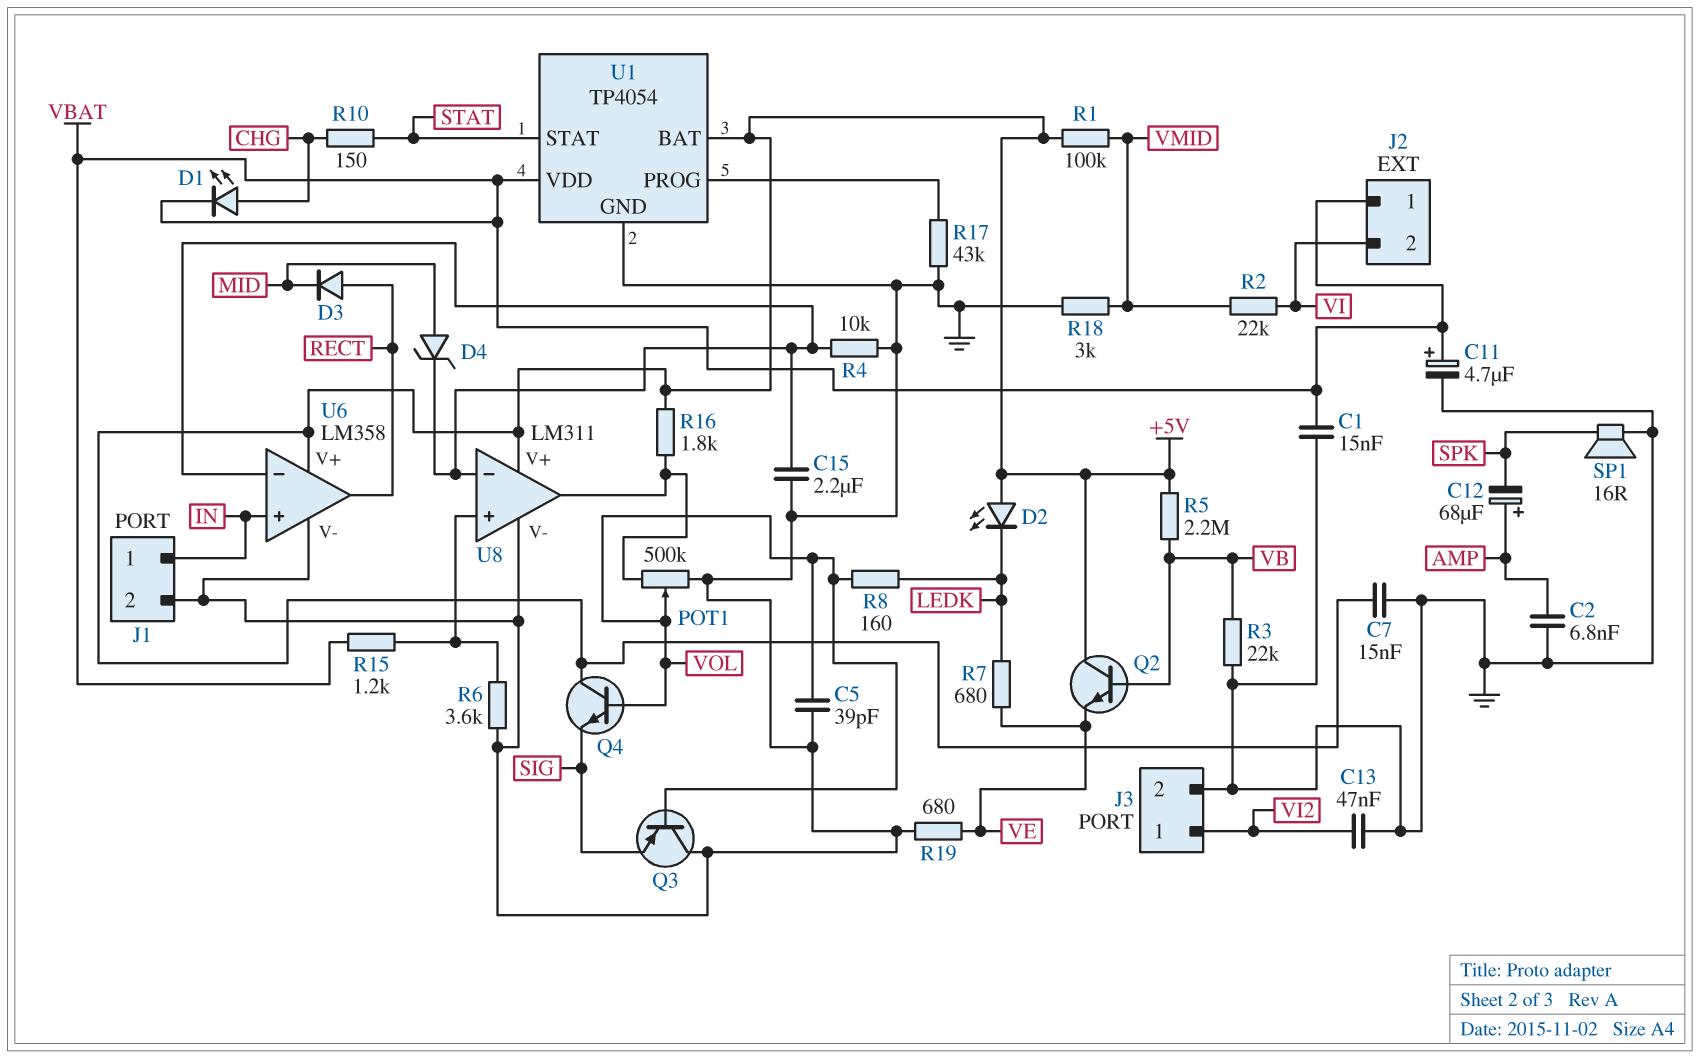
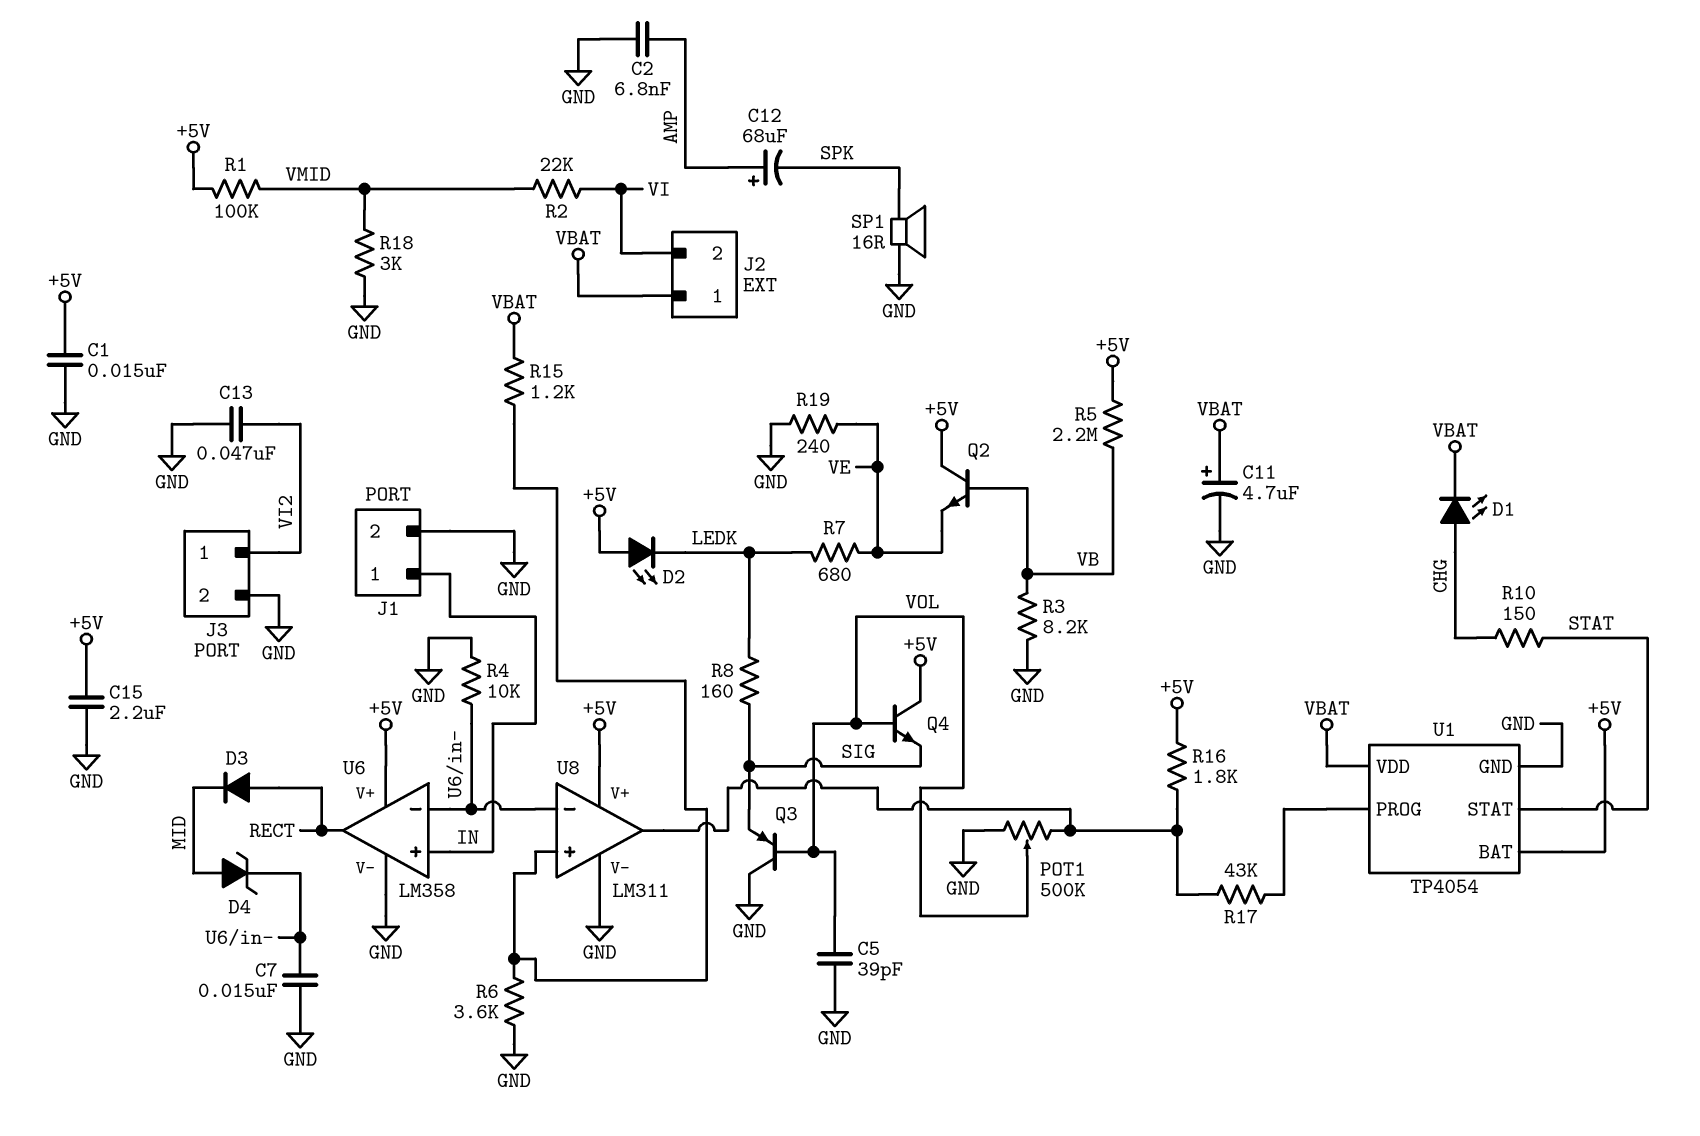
C1: 15nF (GND, VBAT) -> 15nF (+5V, GND)
C7: 15nF (+5V, GND) -> 15nF (GND, U6/in-)
C15: 2.2uF (GND, U6/in-) -> 2.2uF (+5V, GND)
R3: 22k (GND, VB) -> 8.2k (GND, VB)
R8: 160 (LEDK, VOL) -> 160 (LEDK, SIG)
R17: 43k (GND, U1/PROG) -> 43k (U1/PROG, U8/out)
R19: 680 (GND, VE) -> 240 (GND, VE)

